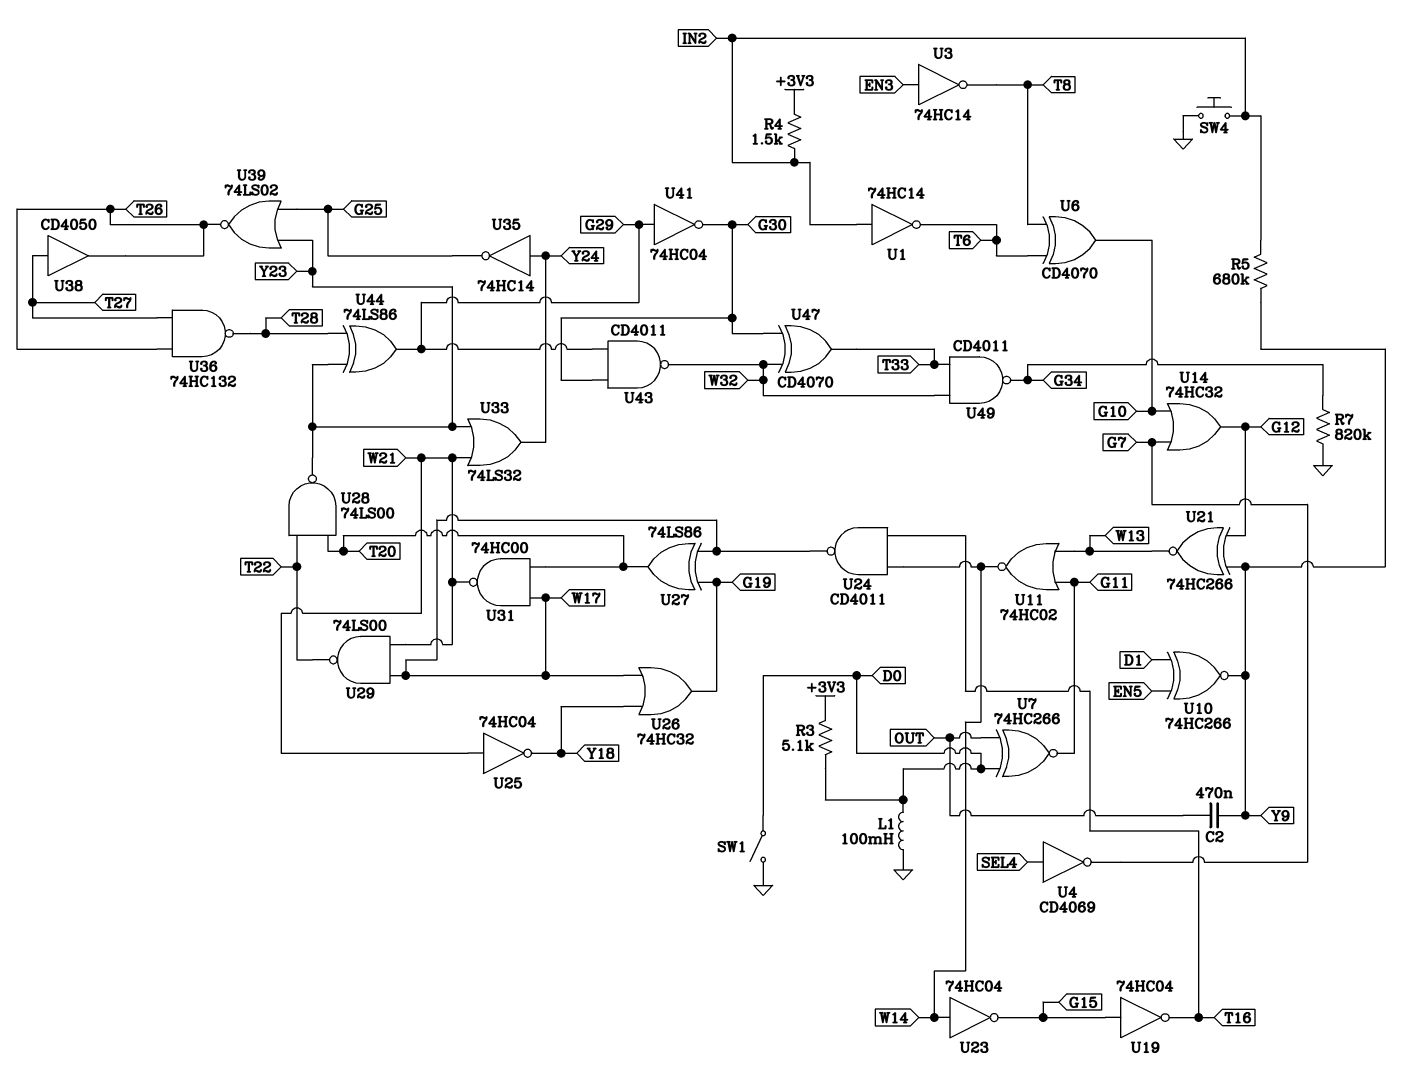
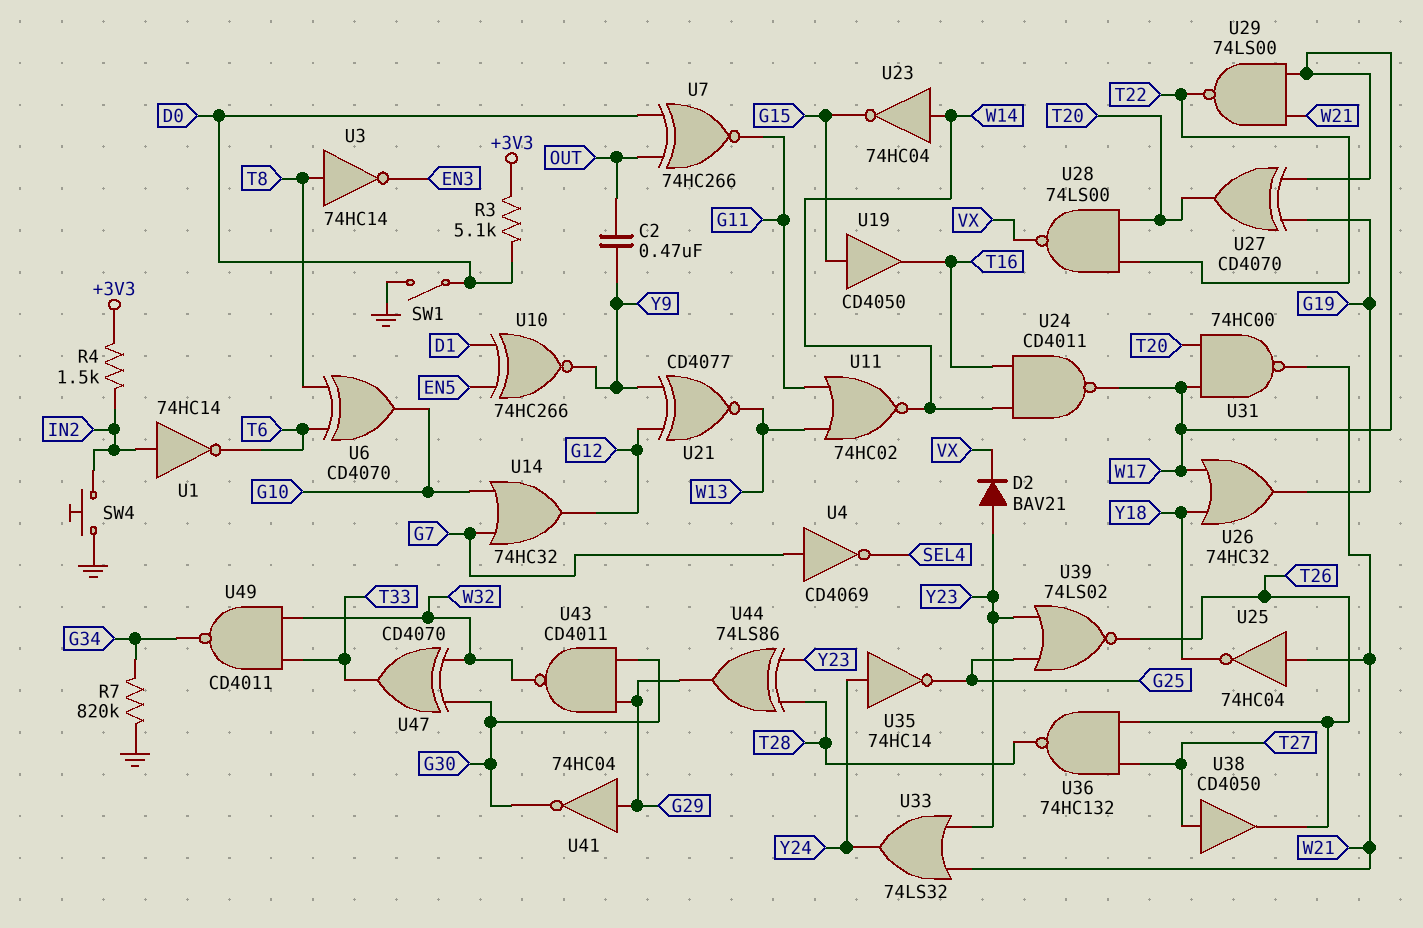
D2: none -> diode BAV21 (A Y23, K VX)
L1: 100mH (D0, GND) -> none
R5: 680k (IN2, Y9) -> none
U3: NOT 74HC14 (in EN3, out T8) -> NOT 74HC14 (in T8, out EN3)
U4: NOT CD4069 (in SEL4, out G7) -> NOT CD4069 (in G7, out SEL4)
U19: NOT 74HC04 (in G15, out T16) -> buffer CD4050 (in G15, out T16)
U21: XNOR 74HC266 (in G12, in Y9, out W13) -> XNOR CD4077 (in G12, in Y9, out W13)
U27: XOR 74LS86 (in G19, in W17, out T20) -> XOR CD4070 (in G19, in W17, out T20)
U28: NAND 74LS00 (in T20, in T22, out Y23) -> NAND 74LS00 (in T20, in T22, out VX)

